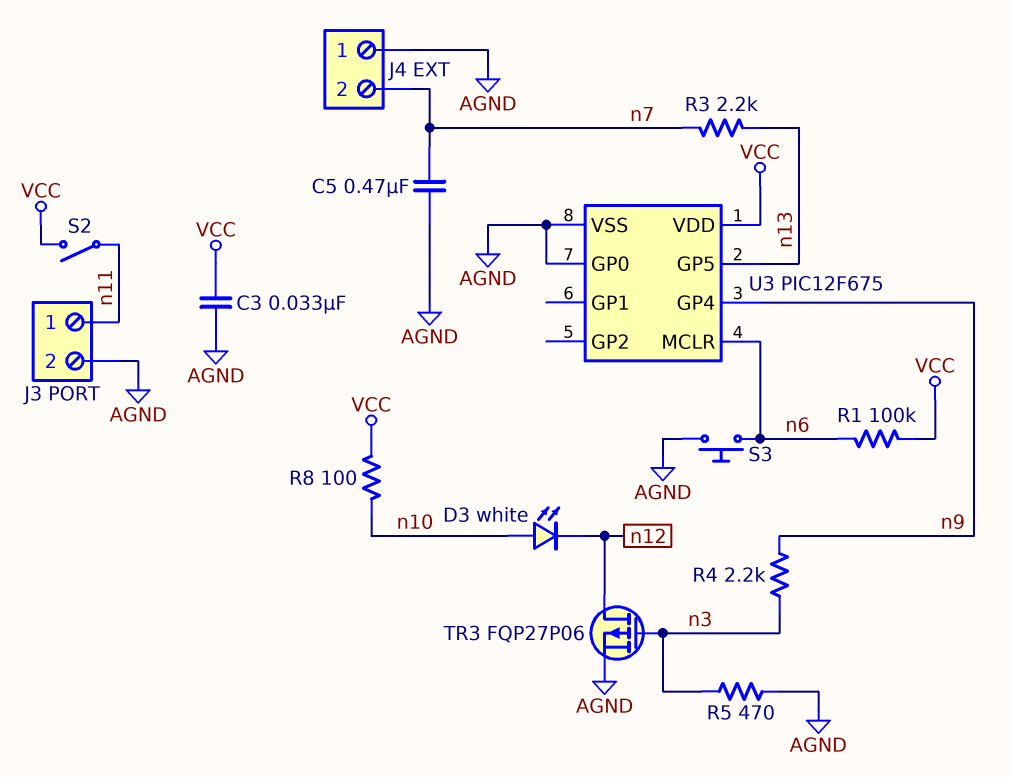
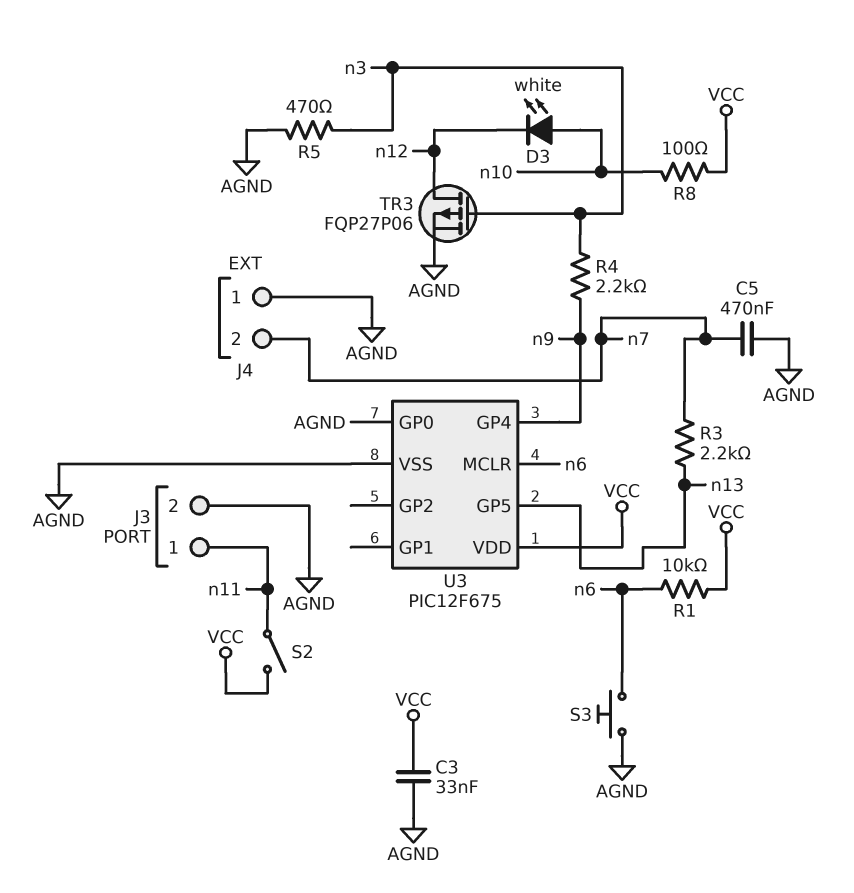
R1: 100k (VCC, n6) -> 10k (VCC, n6)

